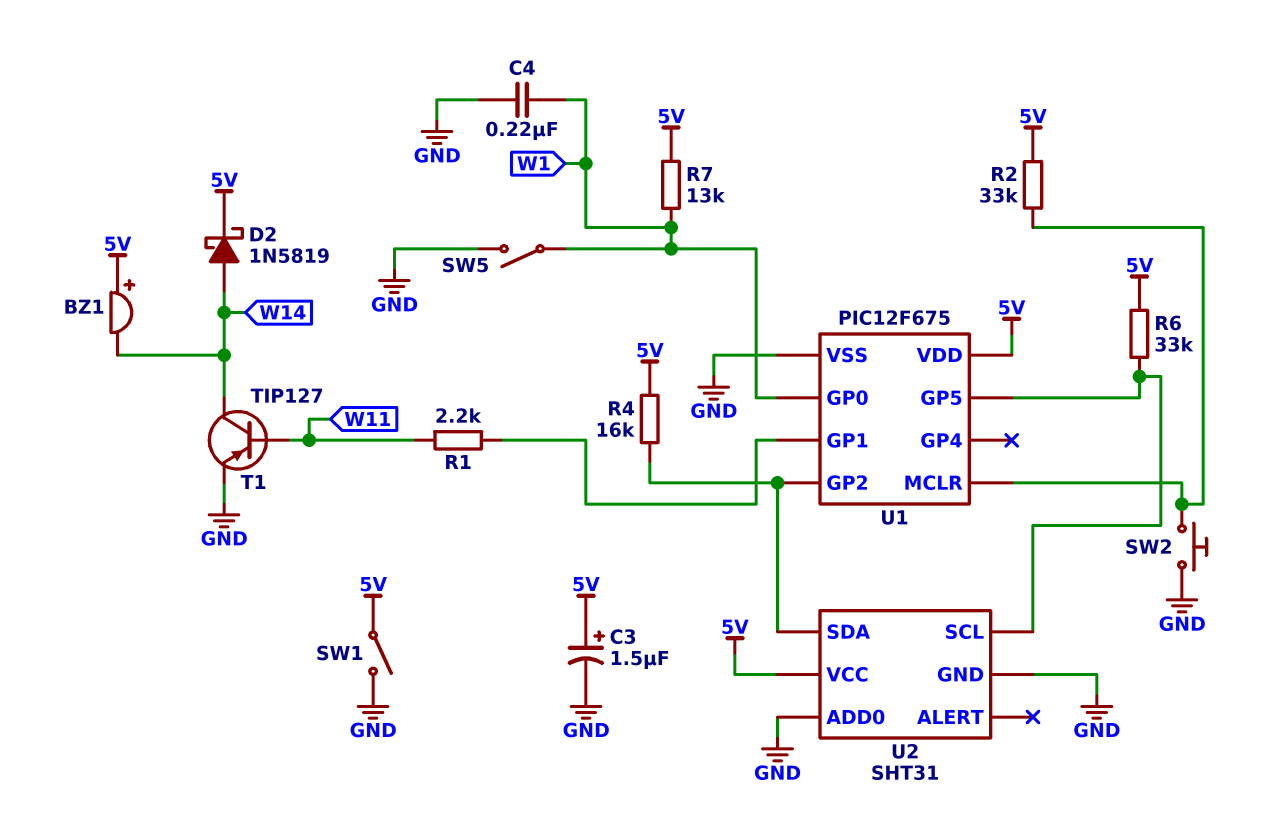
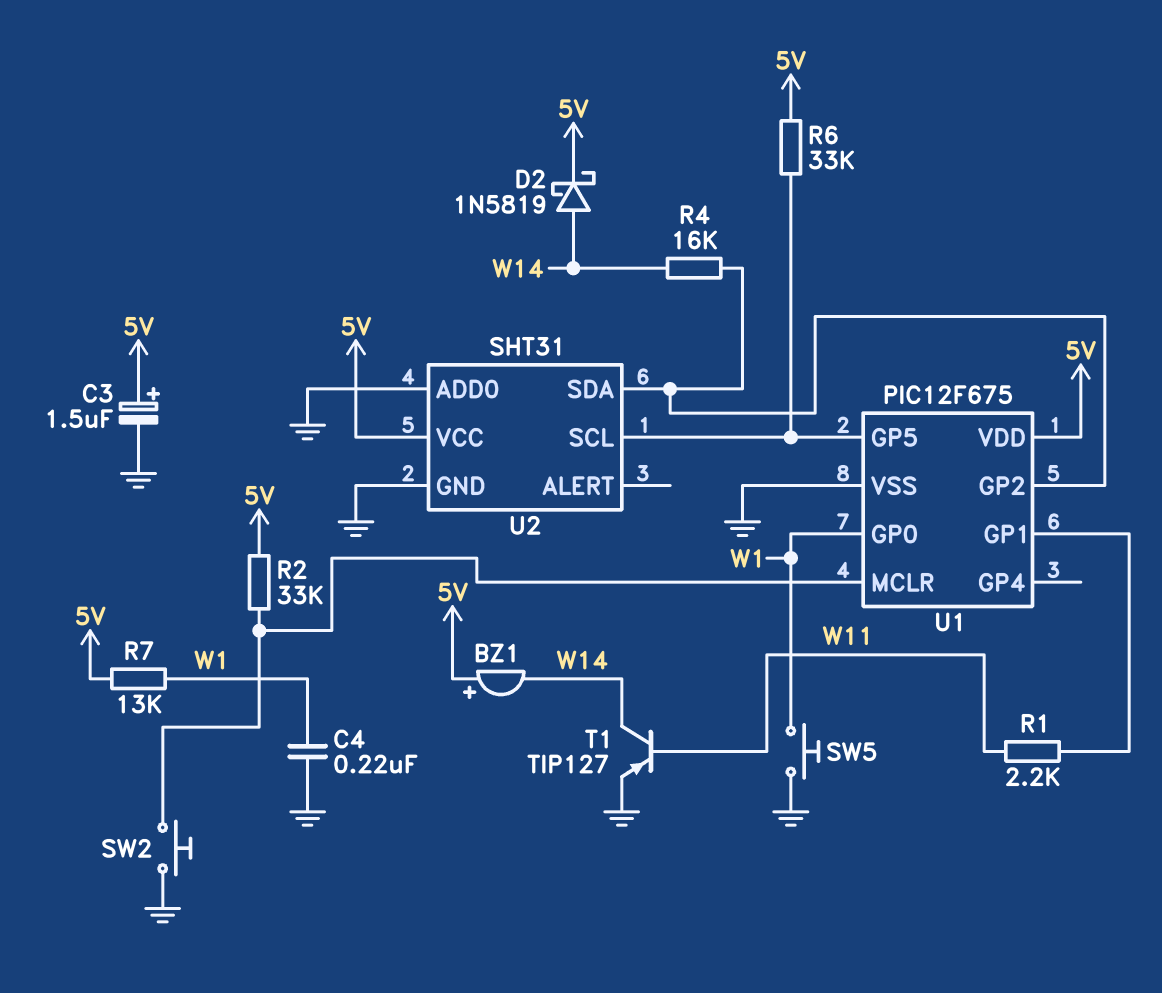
R4: 16k (5V, U1/GP2) -> 16k (U1/GP2, W14)
SW1: switch (5V, GND) -> none
SW5: switch (GND, W1) -> button (GND, W1)

